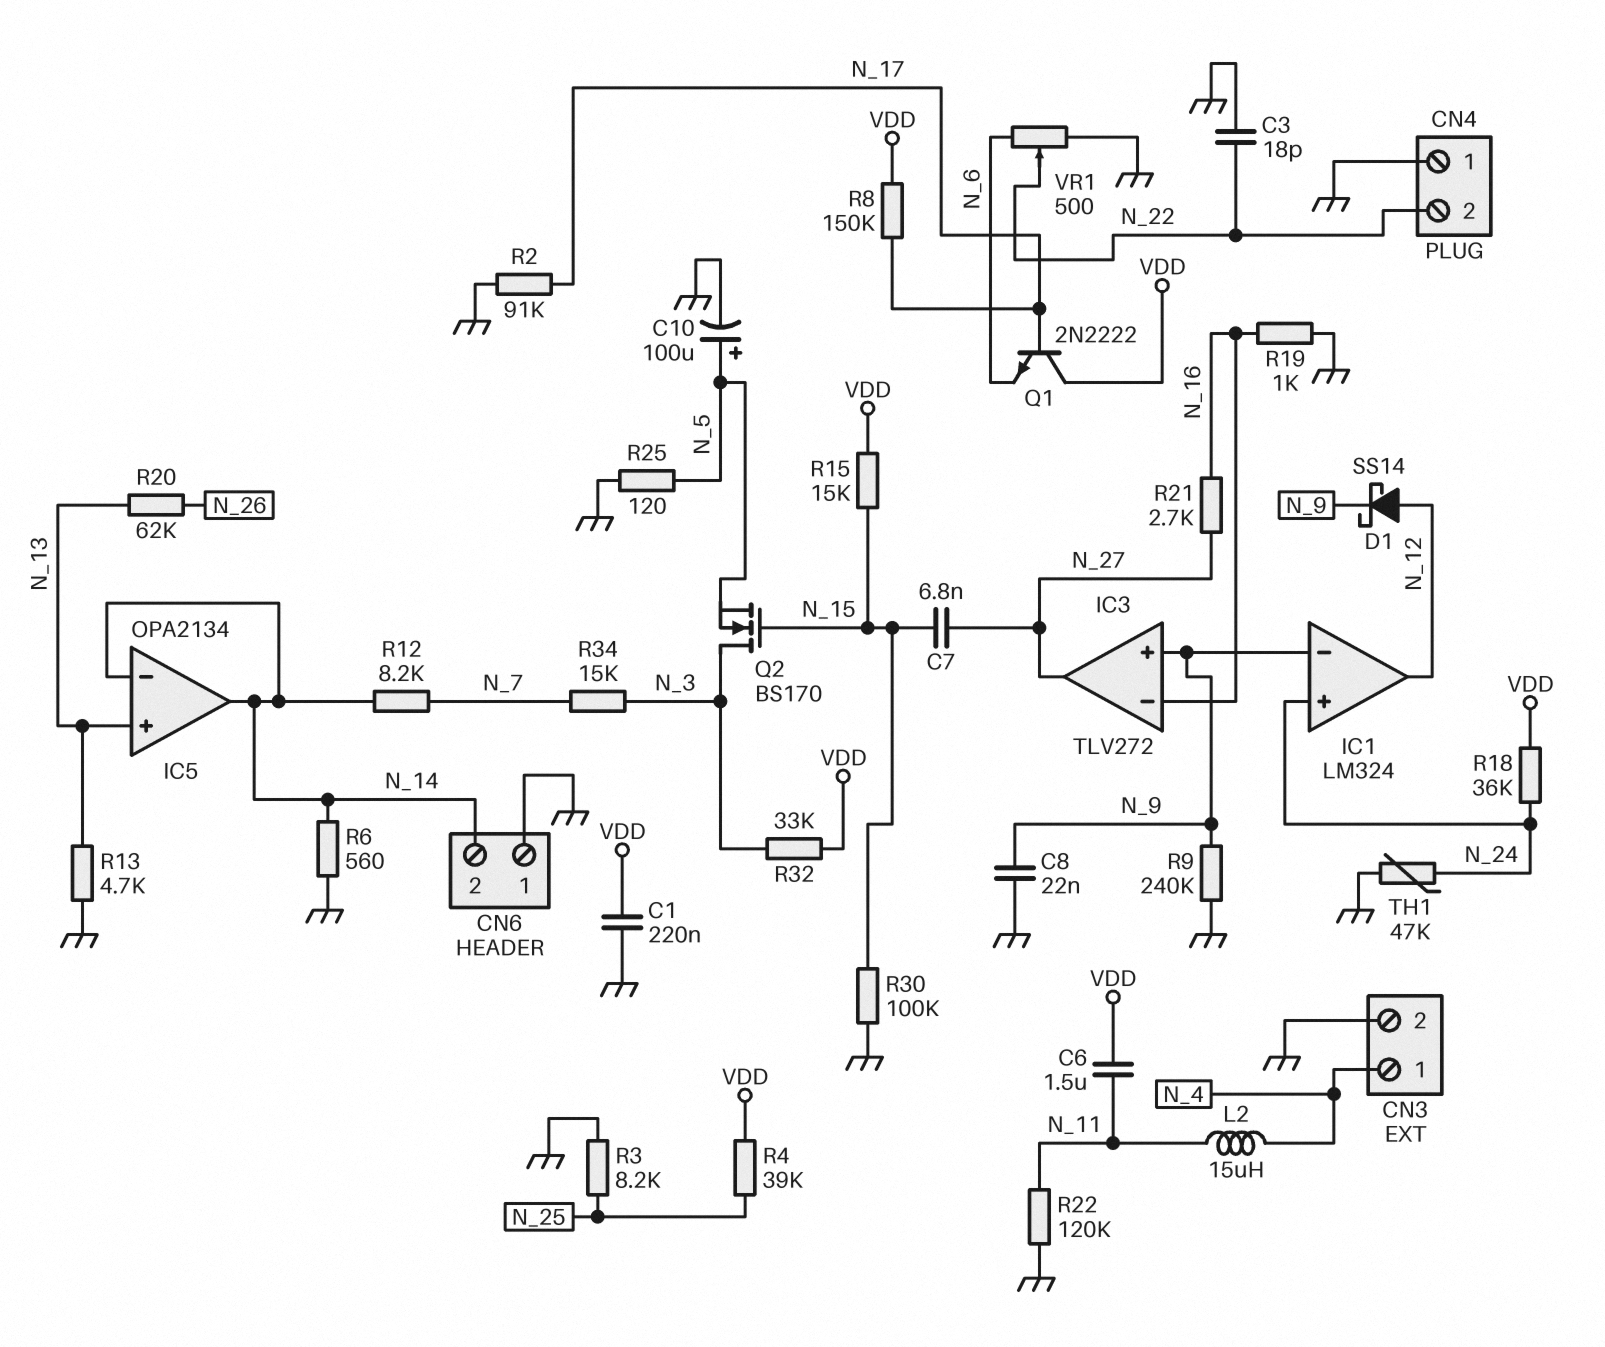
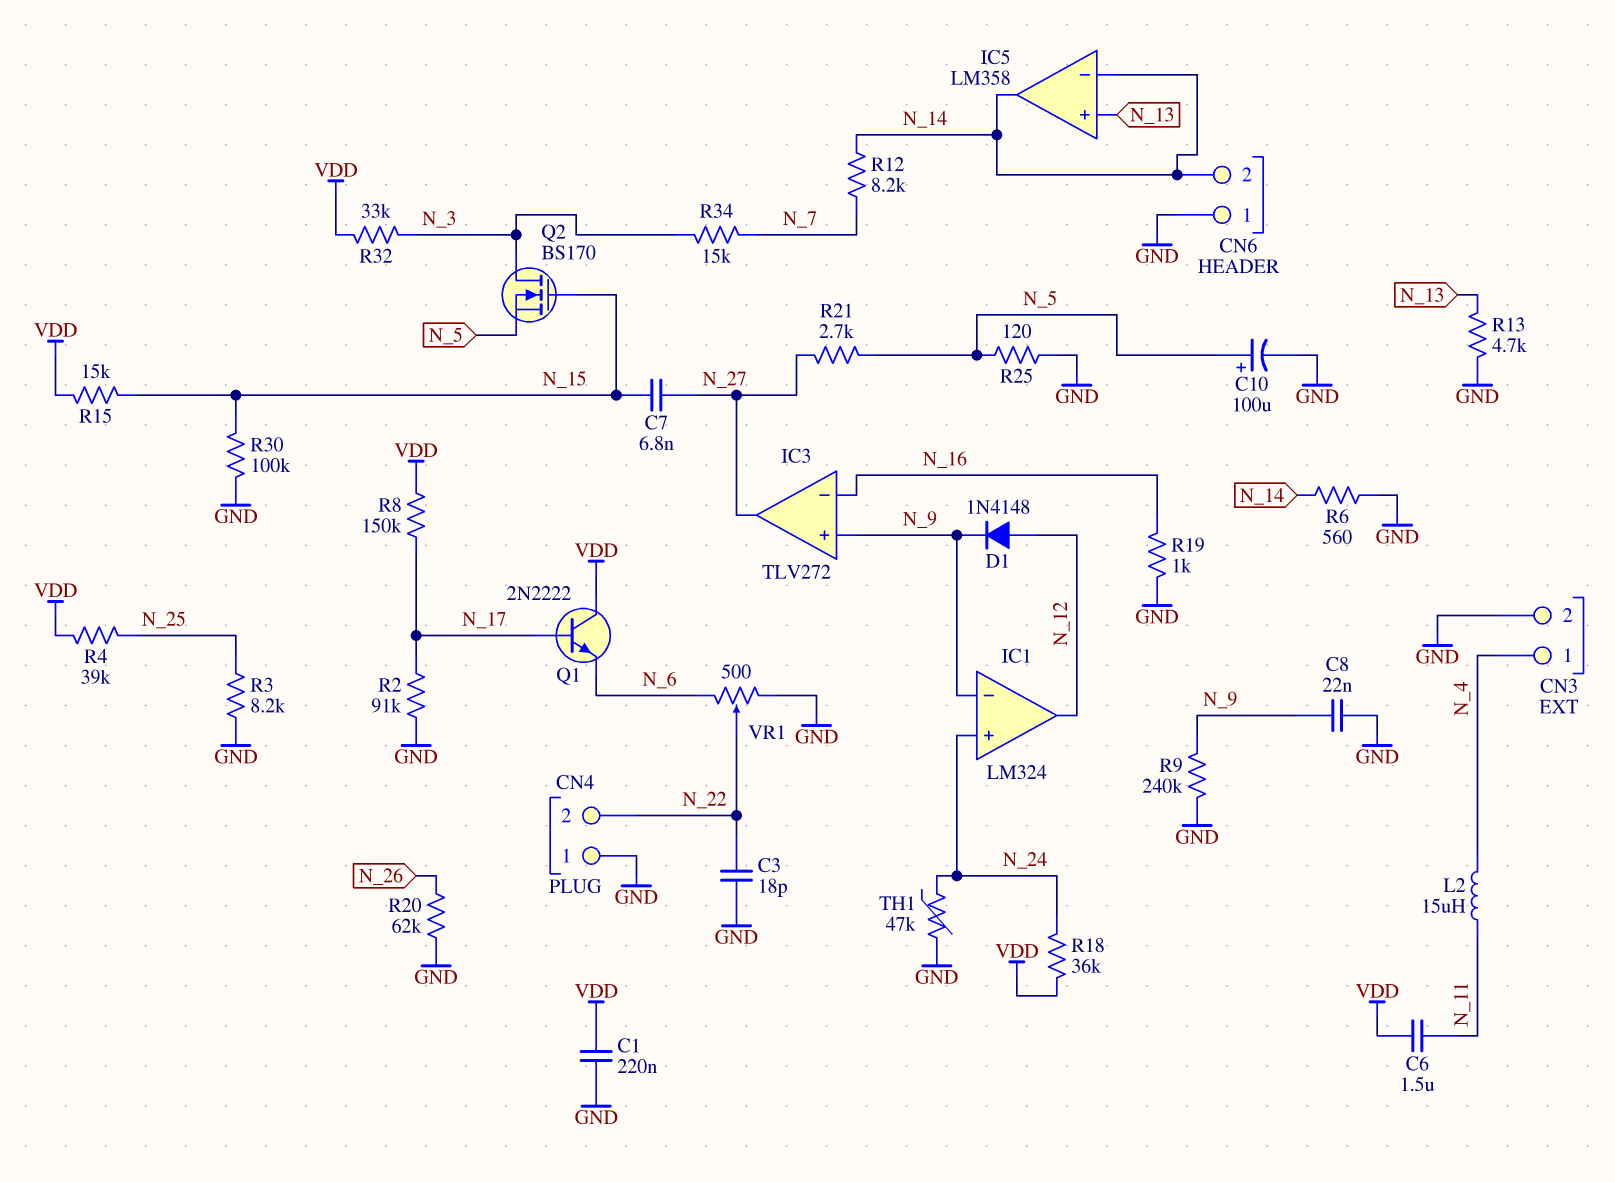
D1: schottky SS14 (A N_12, K N_9) -> diode 1N4148 (A N_12, K N_9)
IC5: OPA2134 -> LM358
R20: 62k (N_13, N_26) -> 62k (GND, N_26)
R21: 2.7k (N_16, N_27) -> 2.7k (N_5, N_27)
R22: 120k (GND, N_11) -> none

